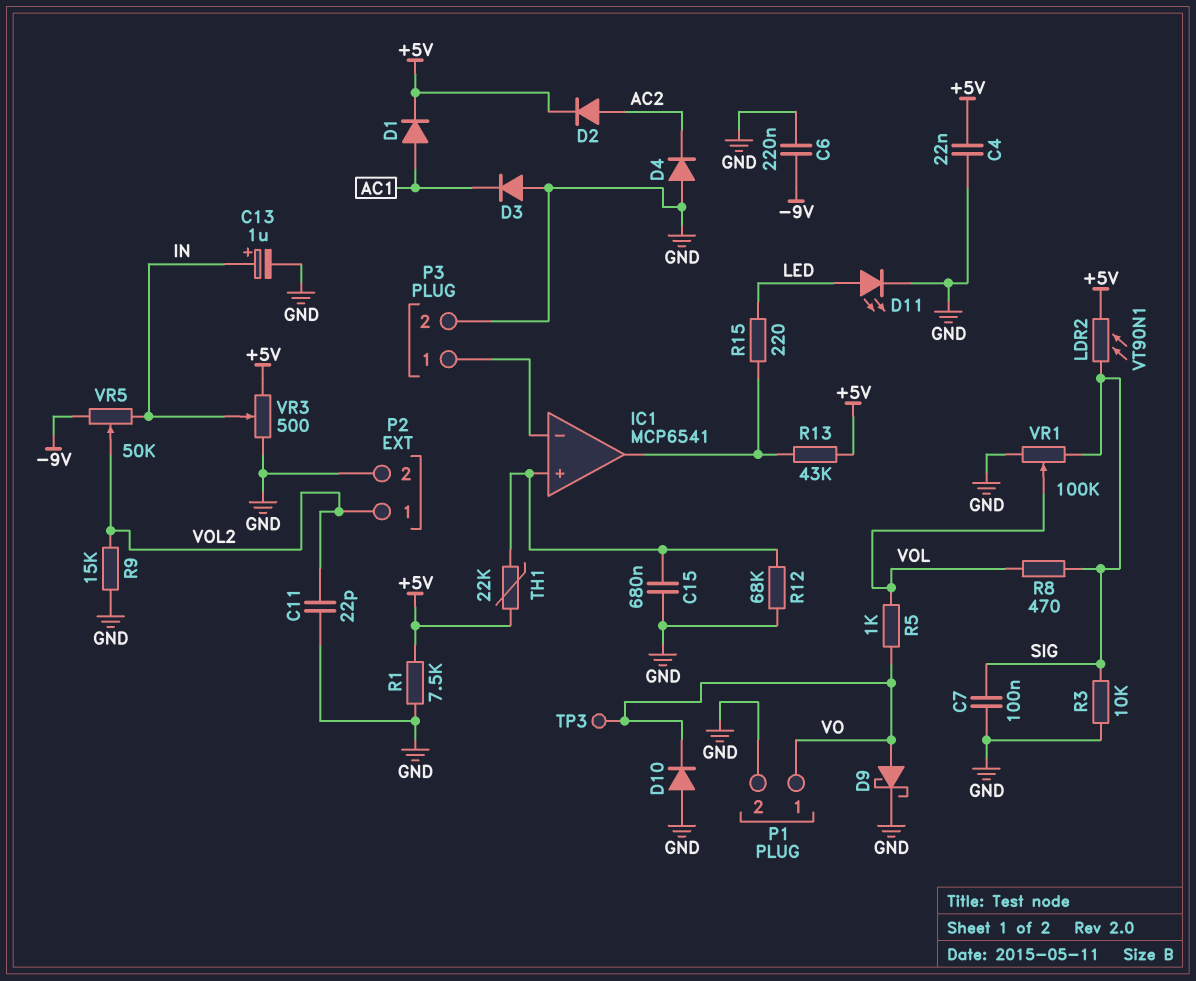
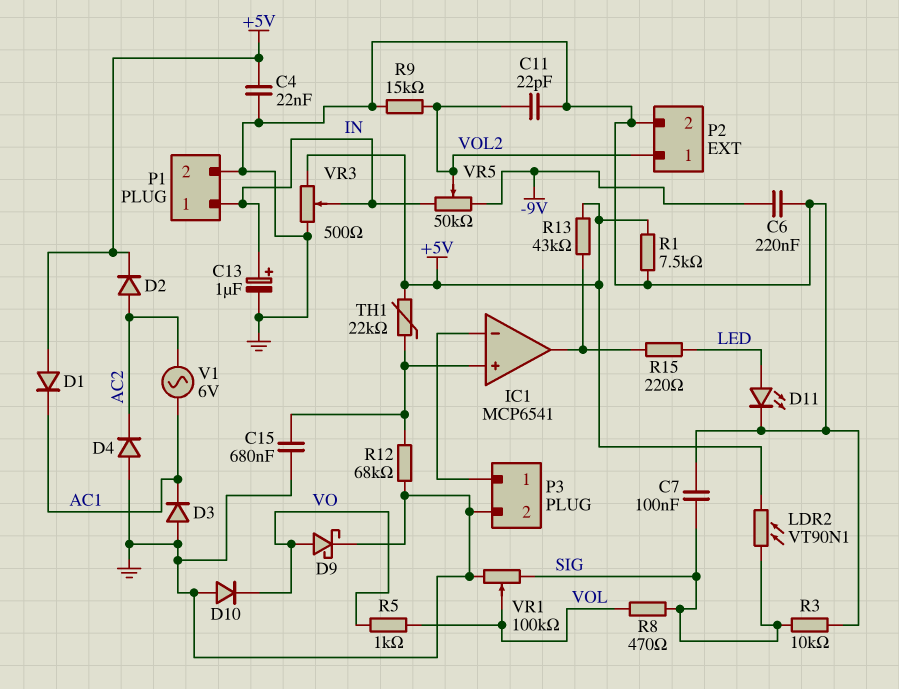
D1: diode (A AC1, K +5V) -> diode (A +5V, K AC1)
P1 pin 1: VO -> IN
TP3: test point (VO) -> none
V1: none -> AC 6V (AC1, AC2)

